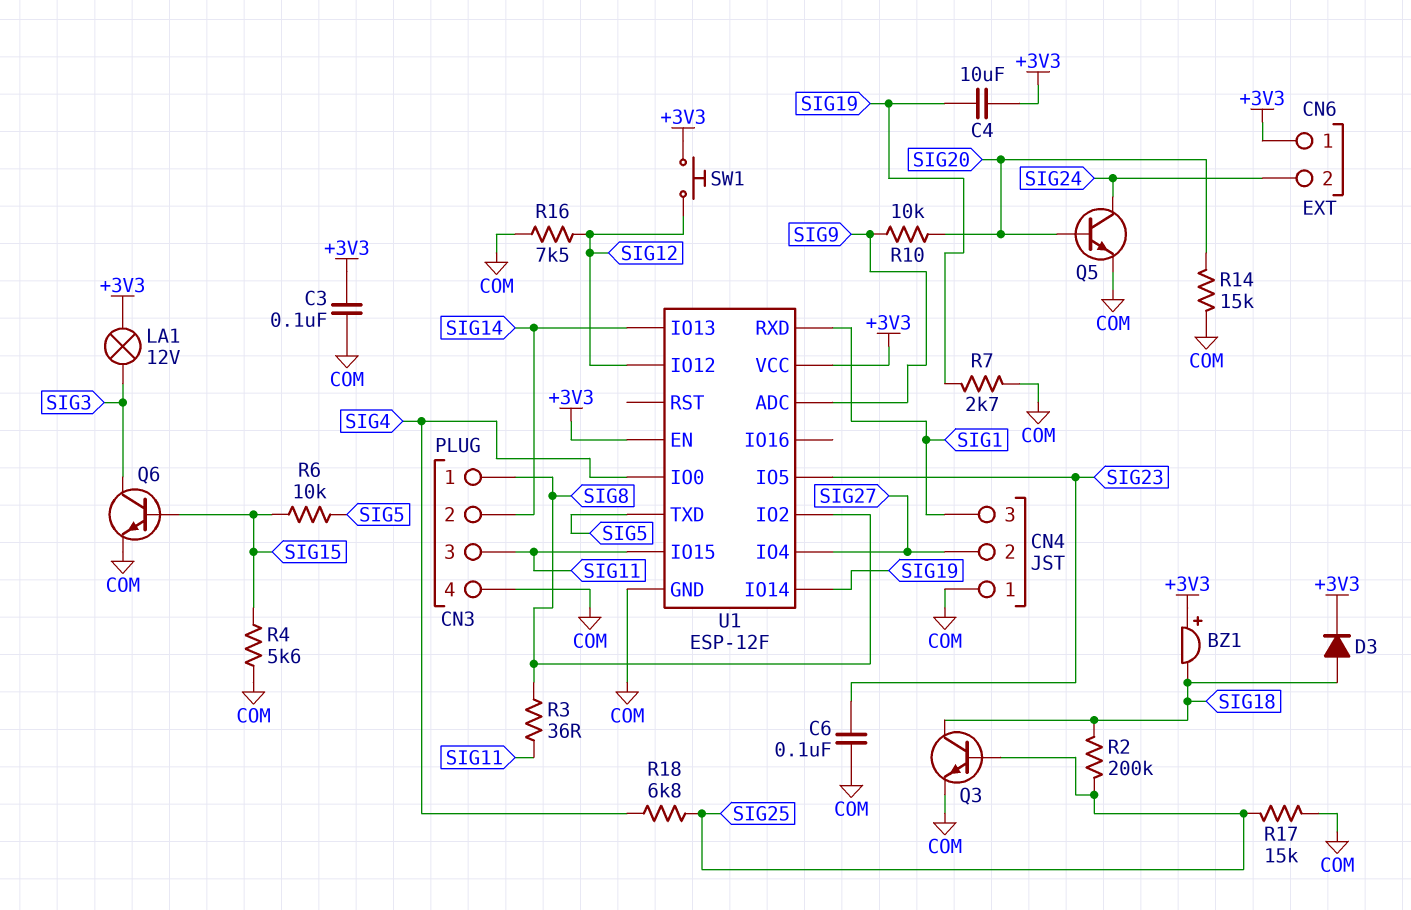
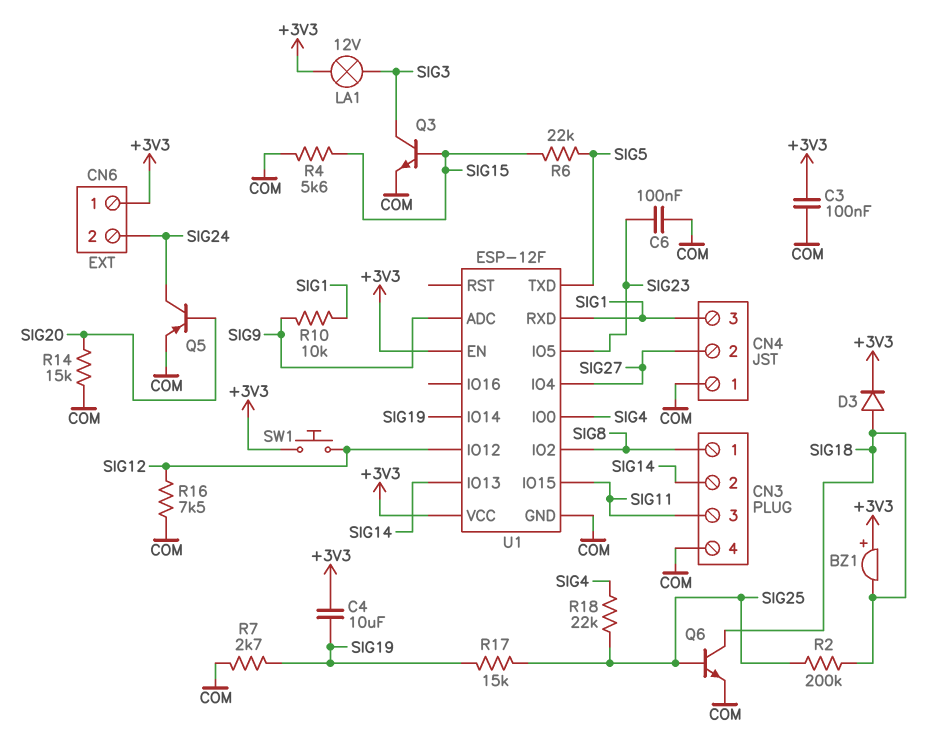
Q3: NPN (B SIG25, C SIG18, E COM) -> NPN (B SIG15, C SIG3, E COM)
Q5: NPN (B SIG20, C SIG24, E COM) -> PNP (B SIG20, C SIG24, E COM)
Q6: NPN (B SIG15, C SIG3, E COM) -> NPN (B SIG25, C SIG18, E COM)
R3: 36 (SIG8, SIG11) -> none
R6: 10k (SIG5, SIG15) -> 22k (SIG5, SIG15)
R10: 10k (SIG9, SIG20) -> 10k (SIG1, SIG9)
R17: 15k (COM, SIG25) -> 15k (SIG19, SIG25)
R18: 6.8k (SIG4, SIG25) -> 22k (SIG4, SIG25)

